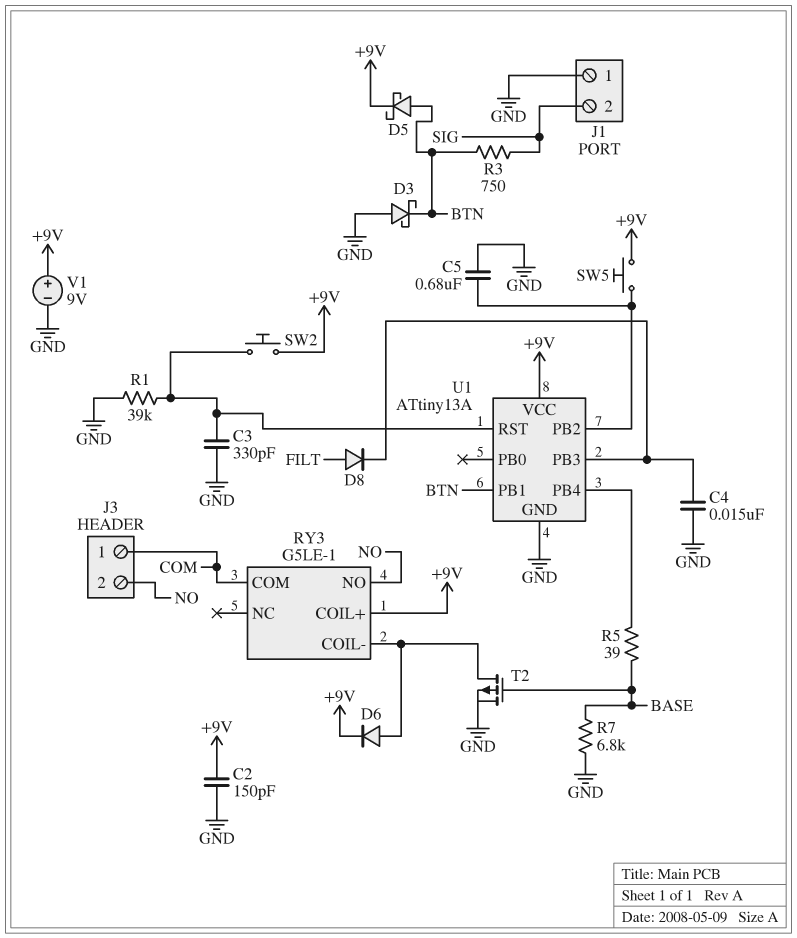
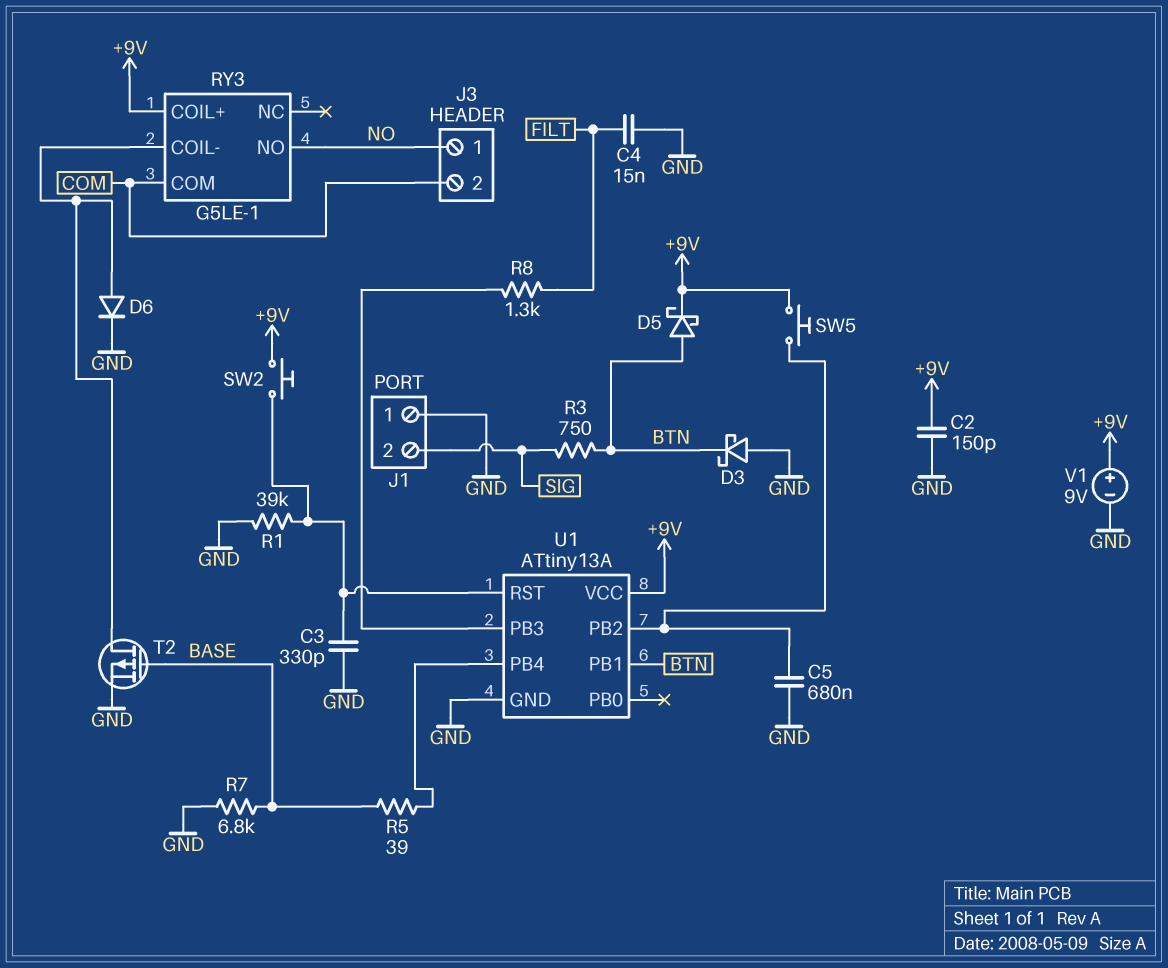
C4: 15nF (GND, U1/PB3) -> 15nF (FILT, GND)
D6: diode (A RY3/COIL-, K +9V) -> diode (A RY3/COIL-, K GND)
D8: diode (A FILT, K U1/PB3) -> none
J3 pin 1: COM -> NO
J3 pin 2: NO -> COM
R8: none -> 1.3k (FILT, U1/PB3)

